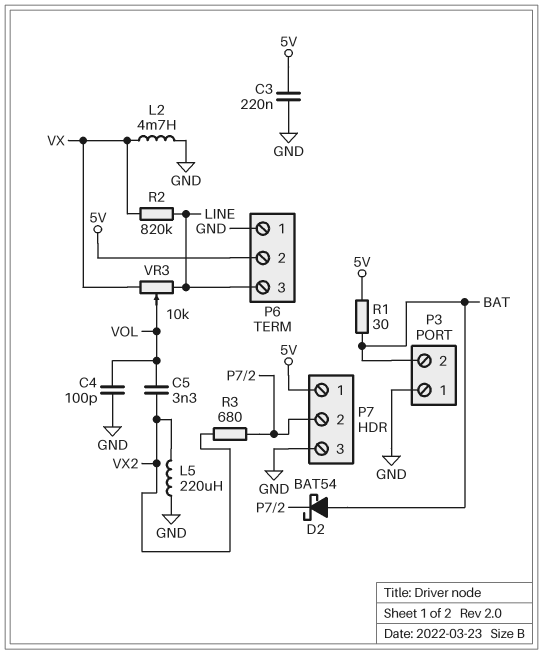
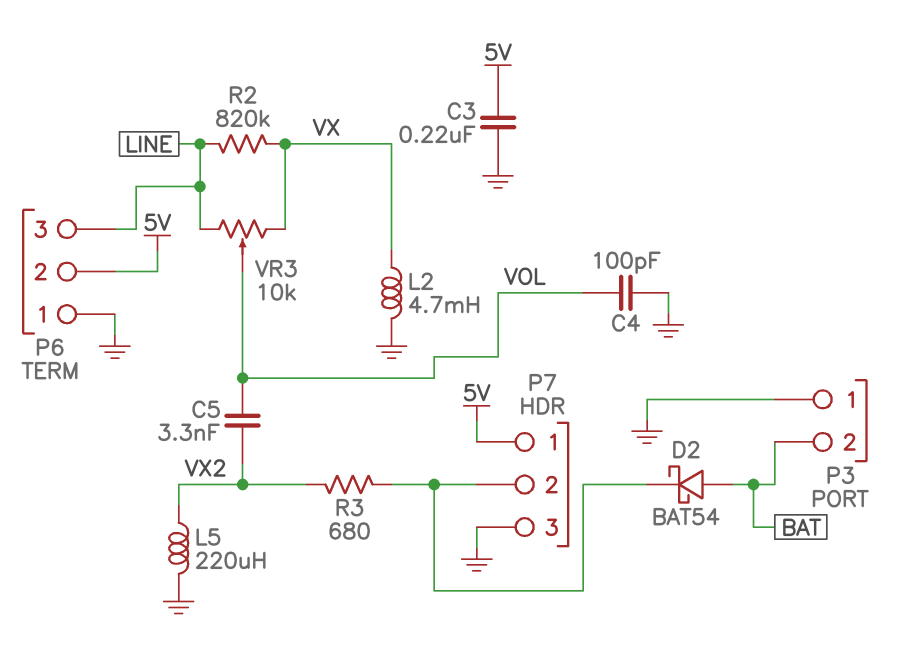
R1: 30 (5V, BAT) -> none

